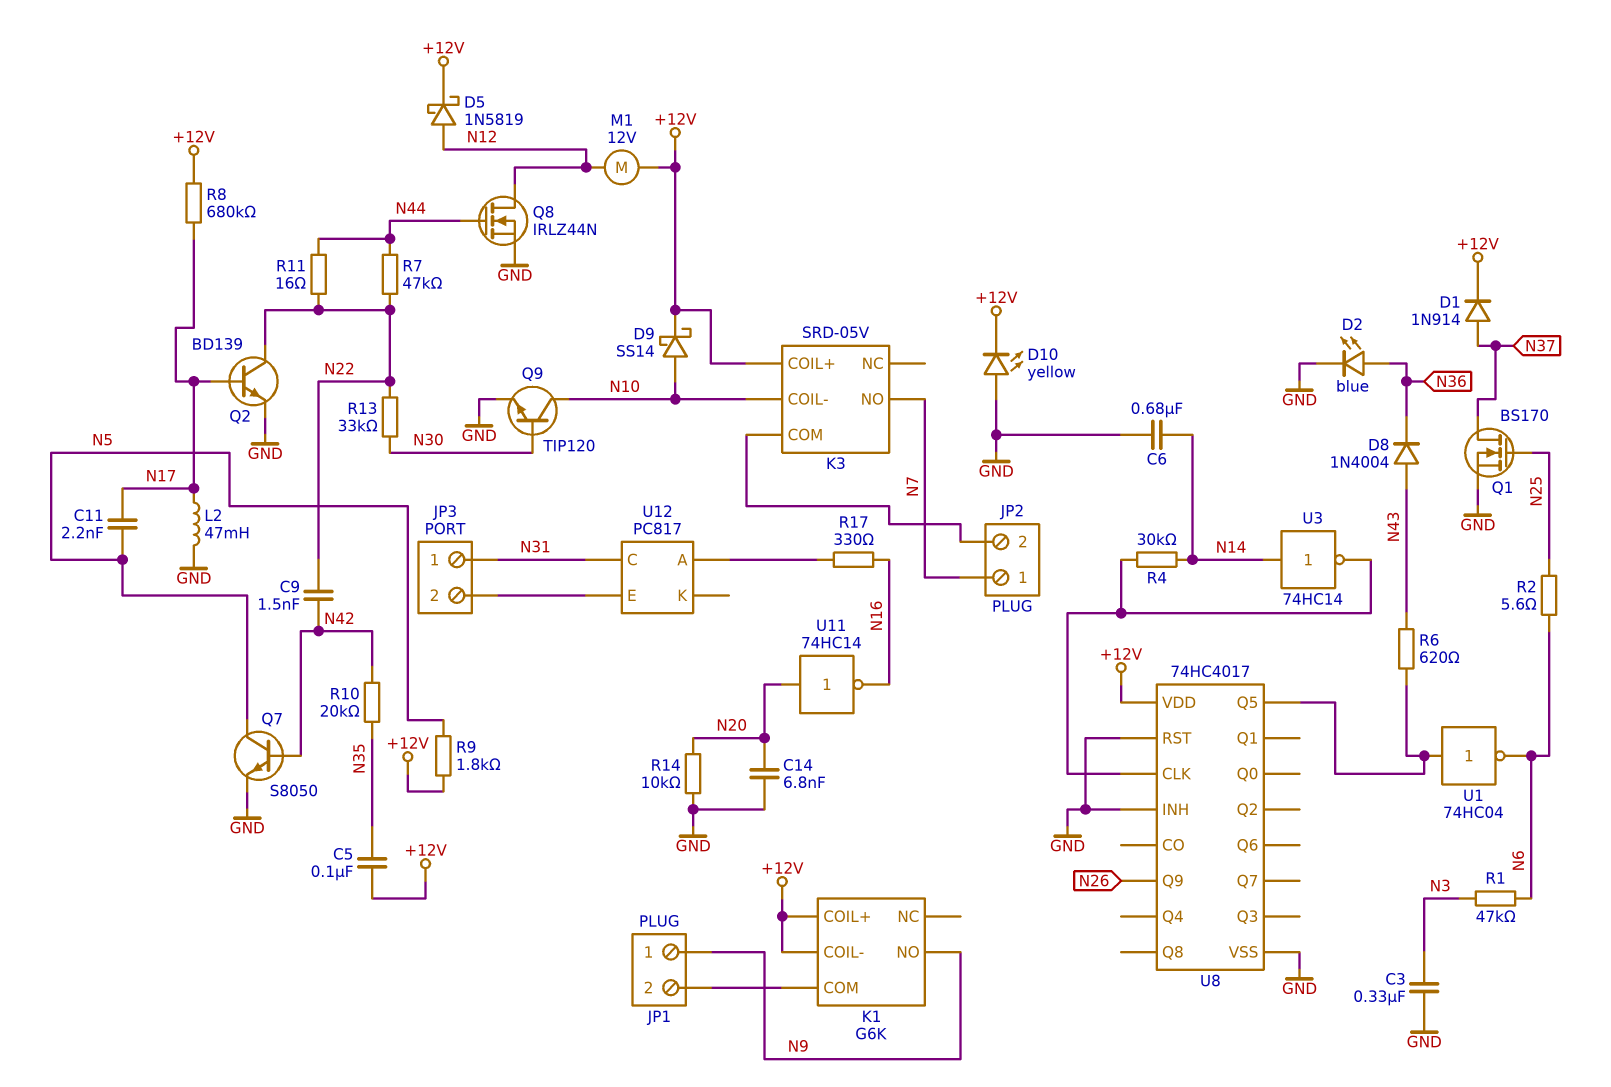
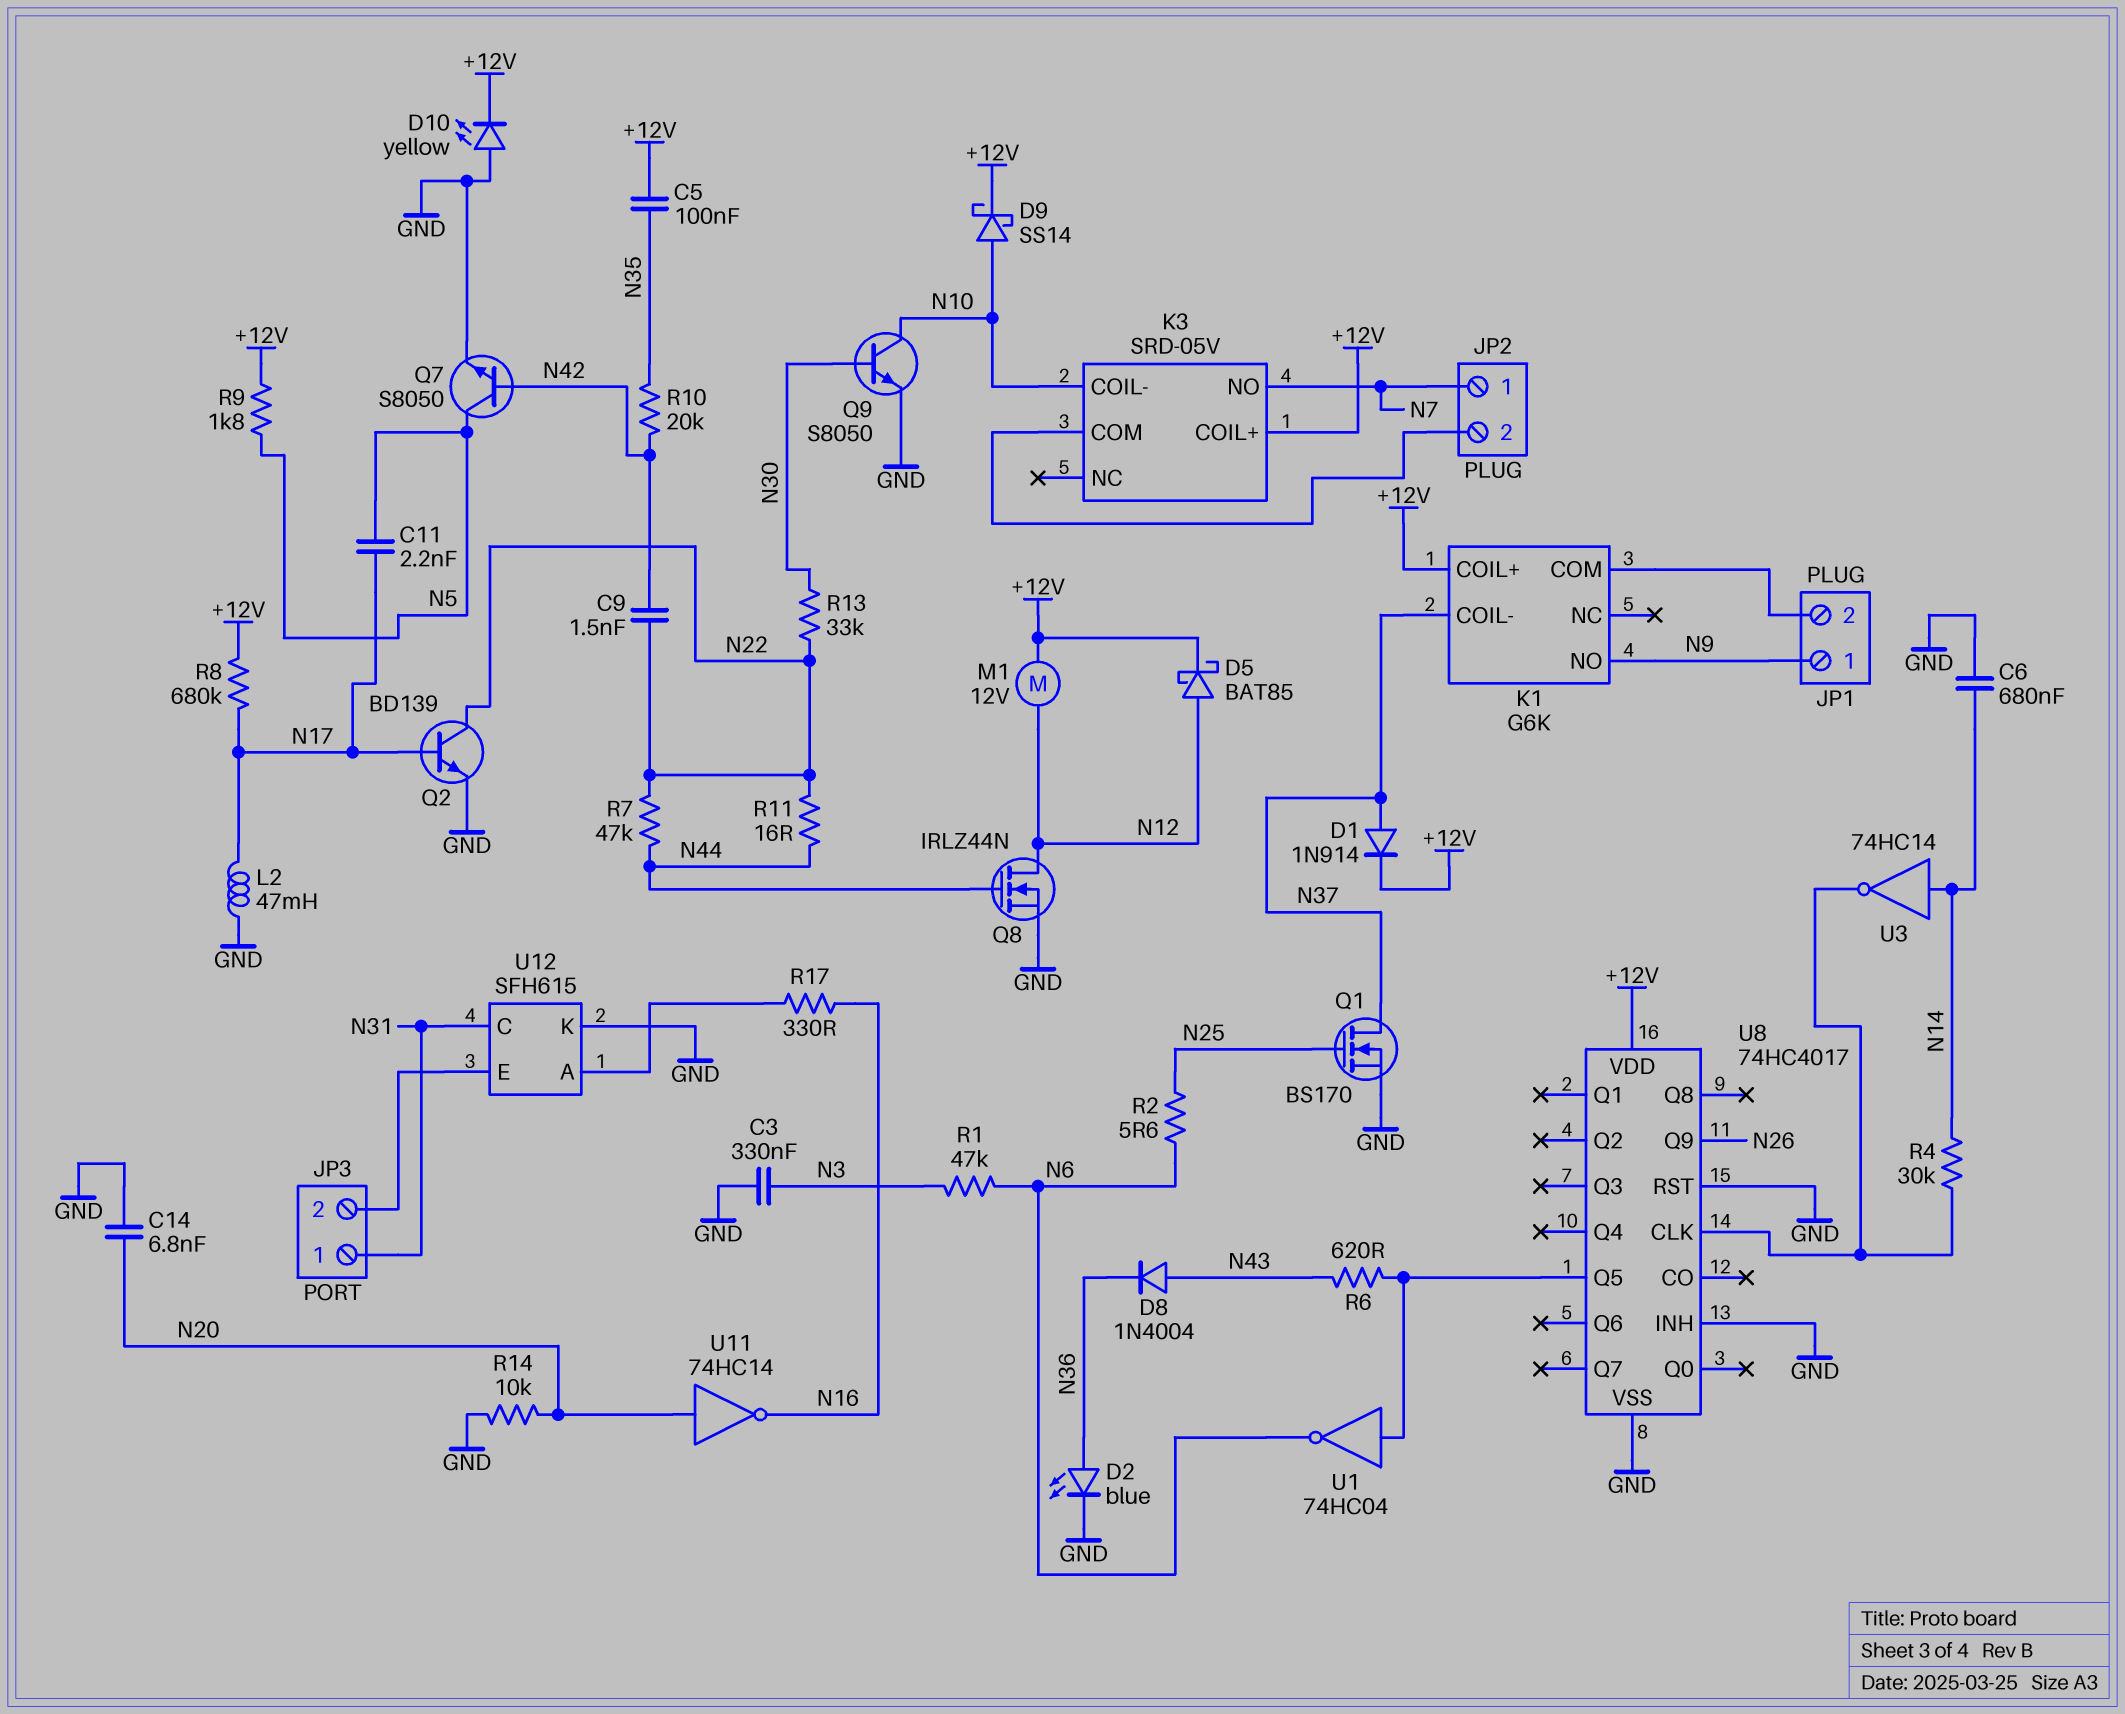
D5: schottky 1N5819 (A N12, K +12V) -> schottky BAT85 (A N12, K +12V)
K1 pin COIL-: +12V -> N37
Q9: NPN TIP120 (B N30, C N10, E GND) -> NPN S8050 (B N30, C N10, E GND)
U12: PC817 -> SFH615
U12 pin K: none -> GND

